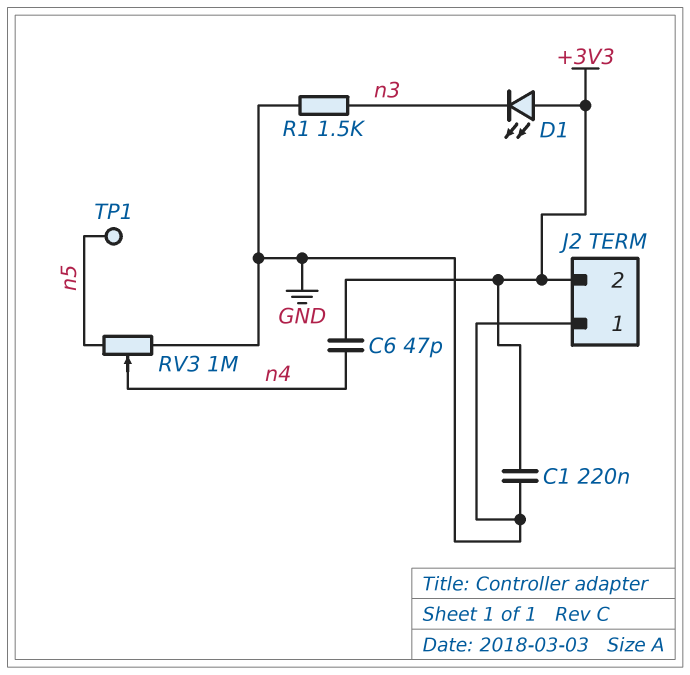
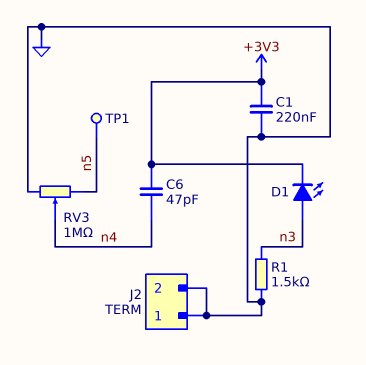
D1: LED (A +3V3, K n3) -> LED (A n3, K +3V3)
J2 pin 2: +3V3 -> GND

